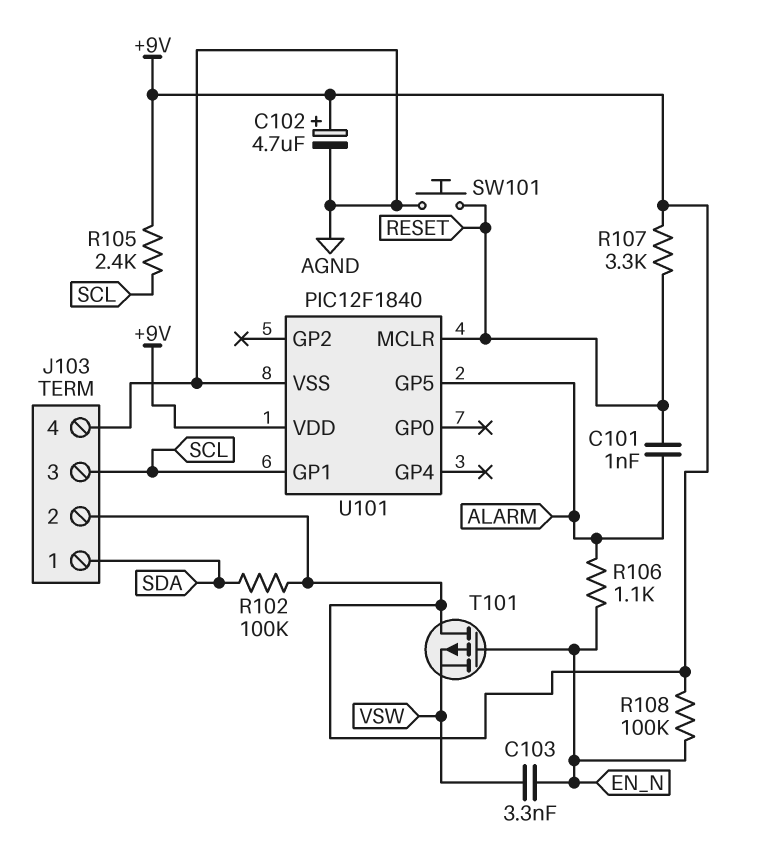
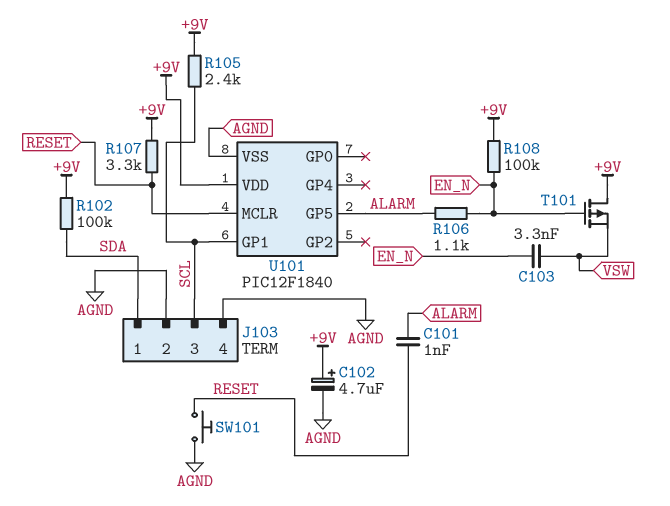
J103 pin 2: +9V -> AGND

